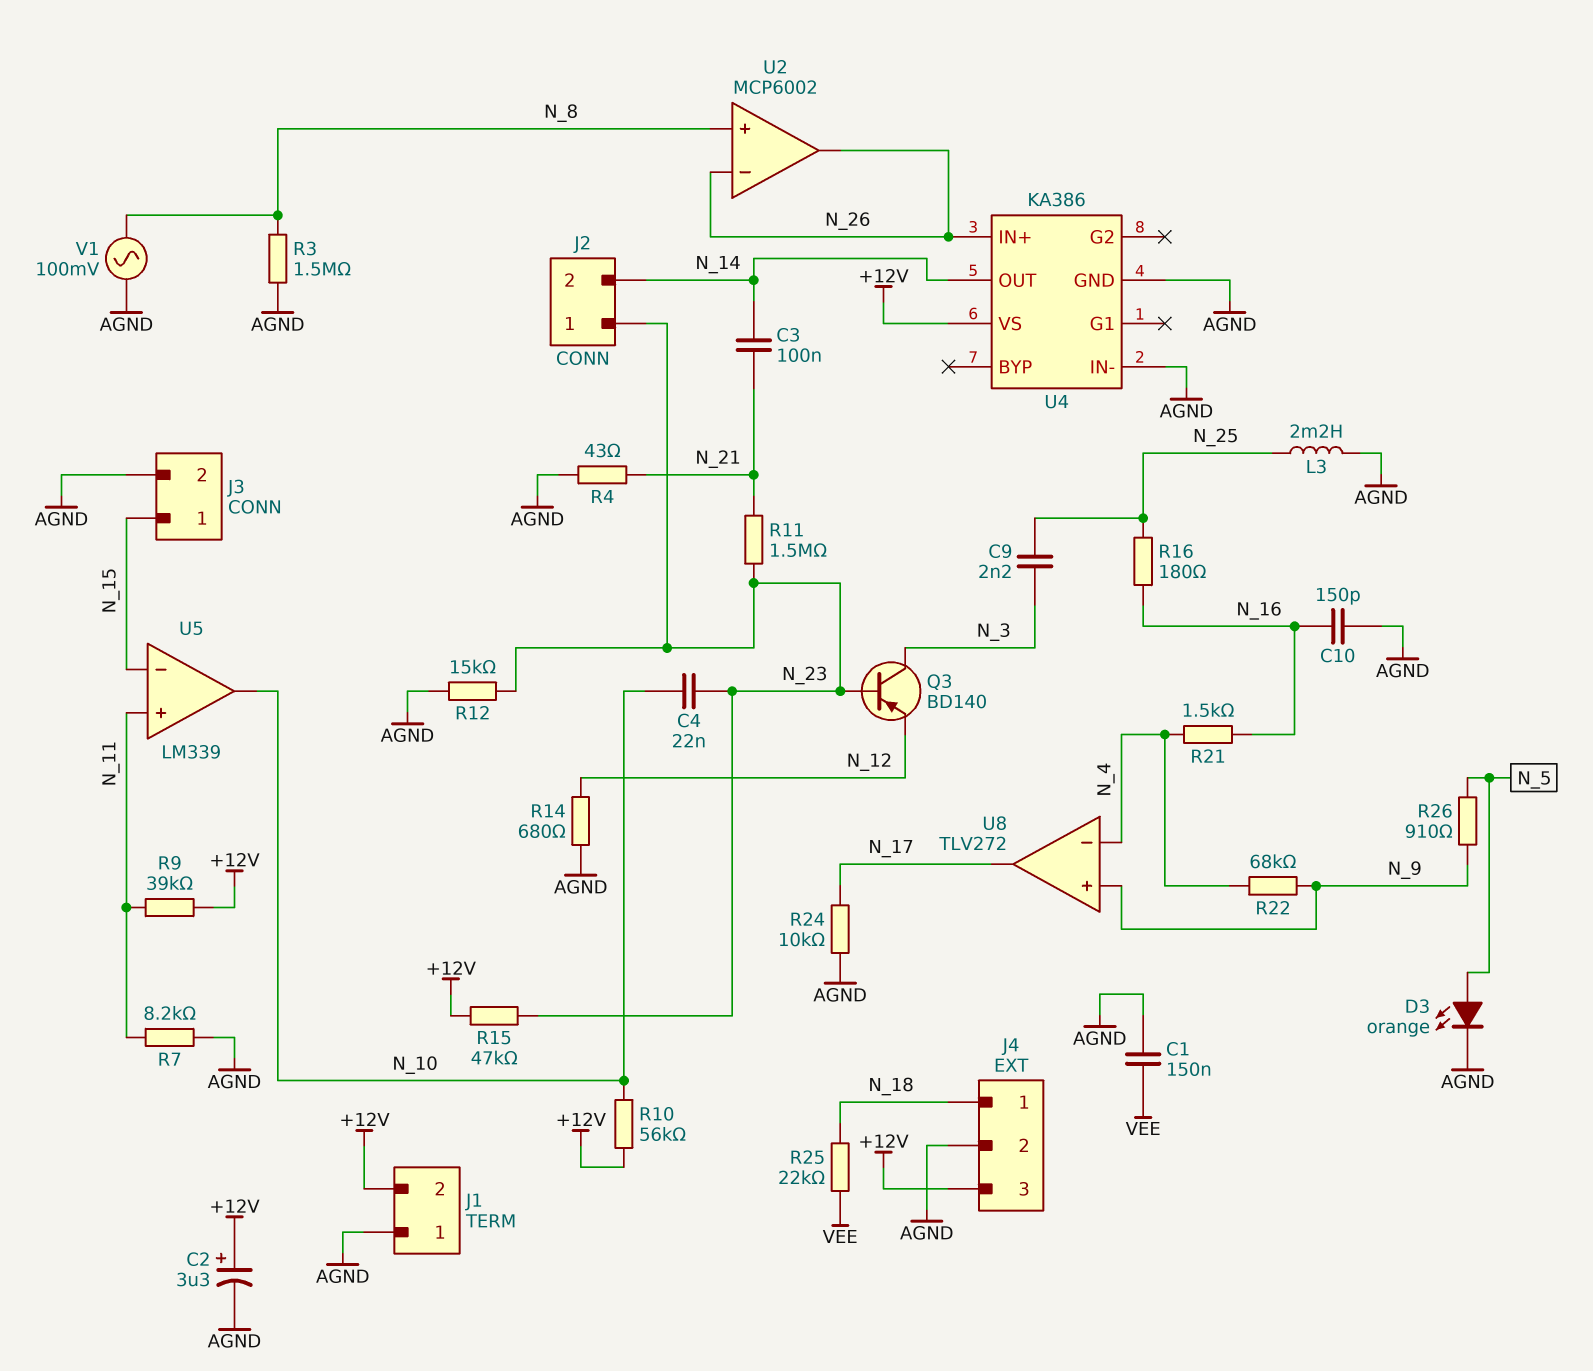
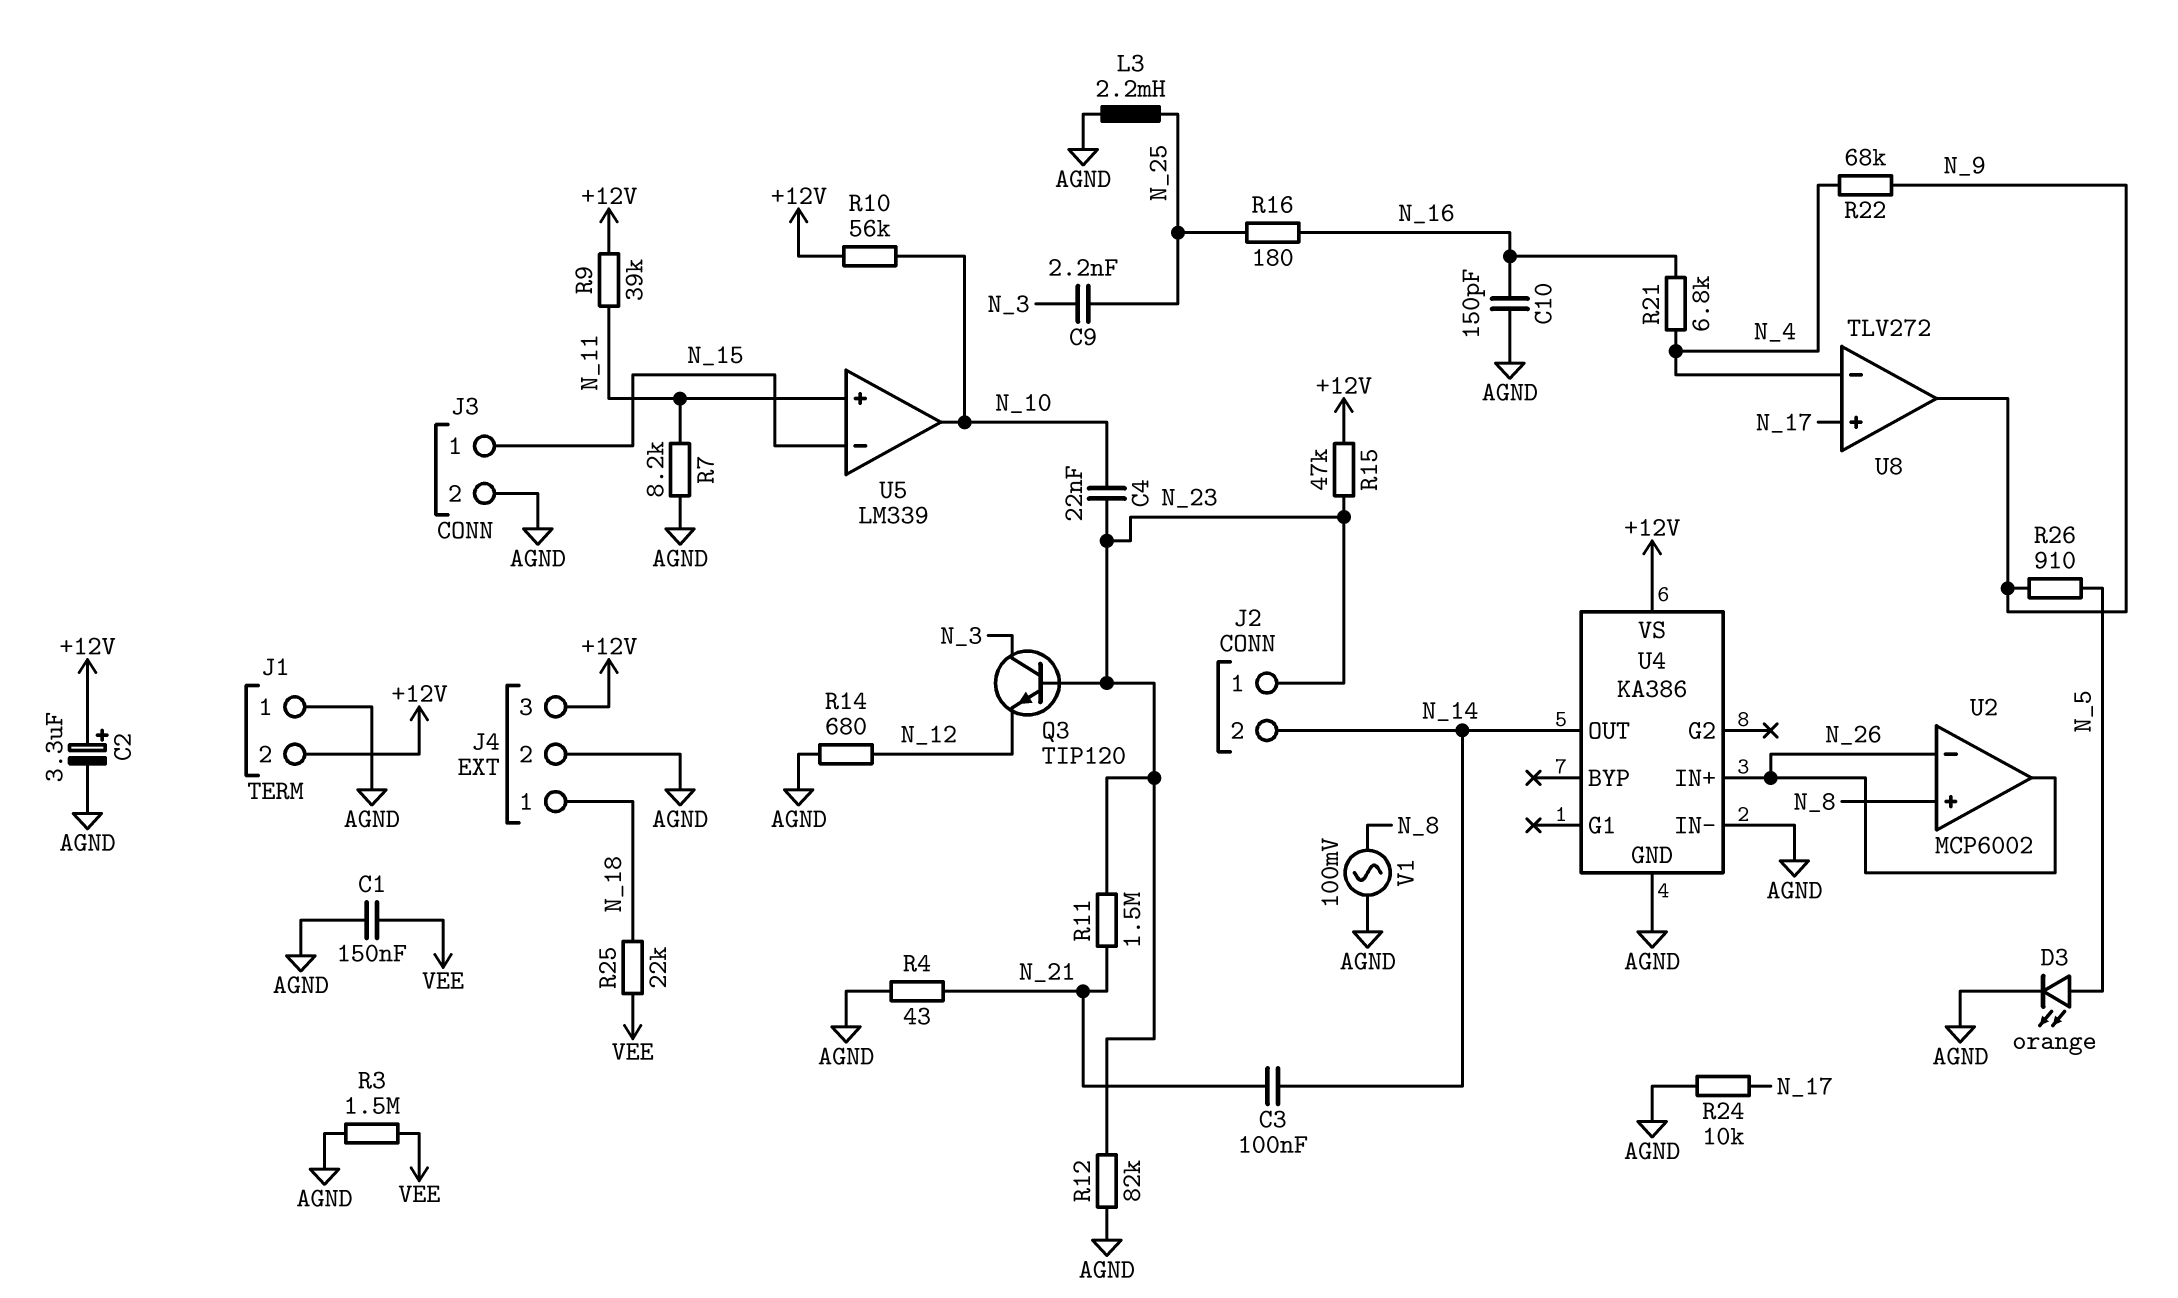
Q3: PNP BD140 (B N_23, C N_3, E N_12) -> NPN TIP120 (B N_23, C N_3, E N_12)
R3: 1.5M (AGND, N_8) -> 1.5M (AGND, VEE)
R12: 15k (AGND, N_23) -> 82k (AGND, N_23)
R21: 1.5k (N_4, N_16) -> 6.8k (N_4, N_16)
U8 pin in+: N_9 -> N_17
U8 pin out: N_17 -> N_9

